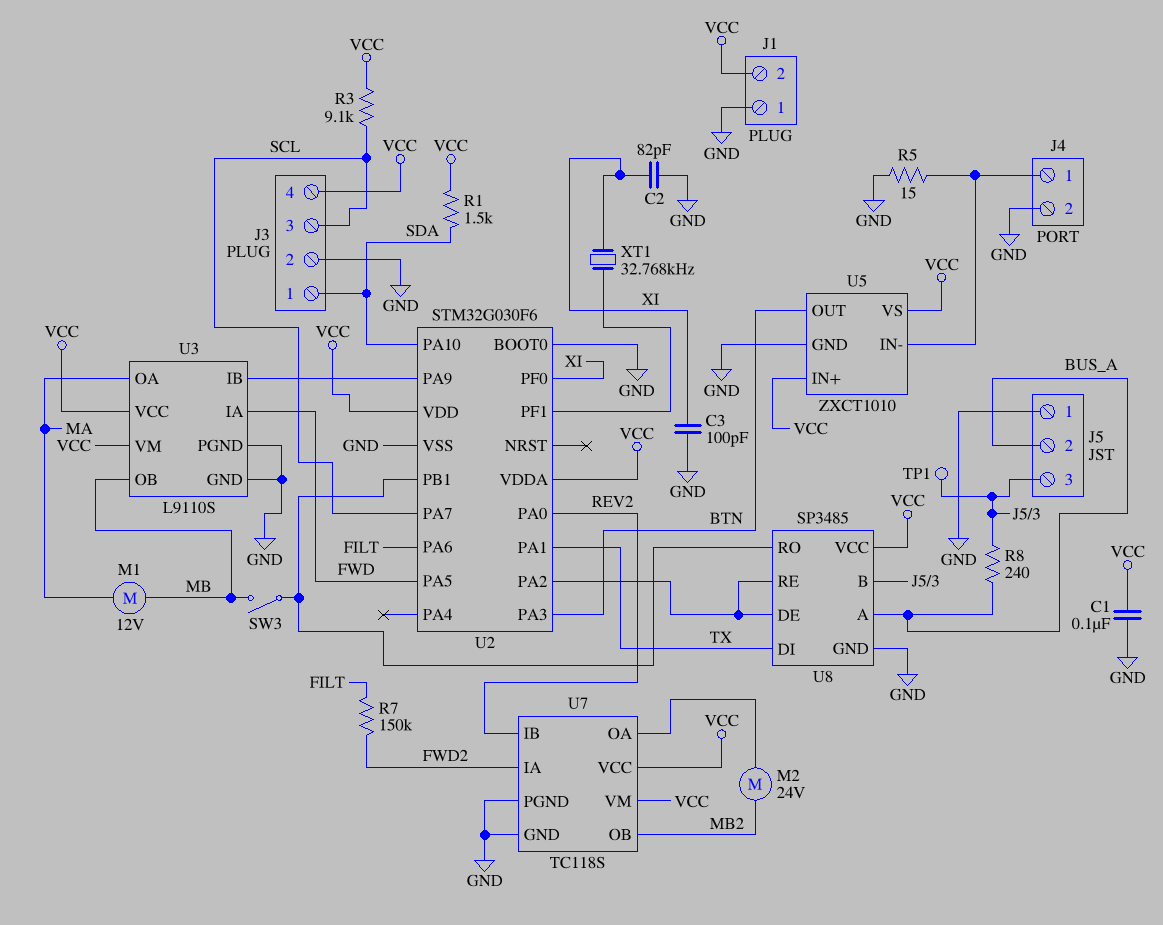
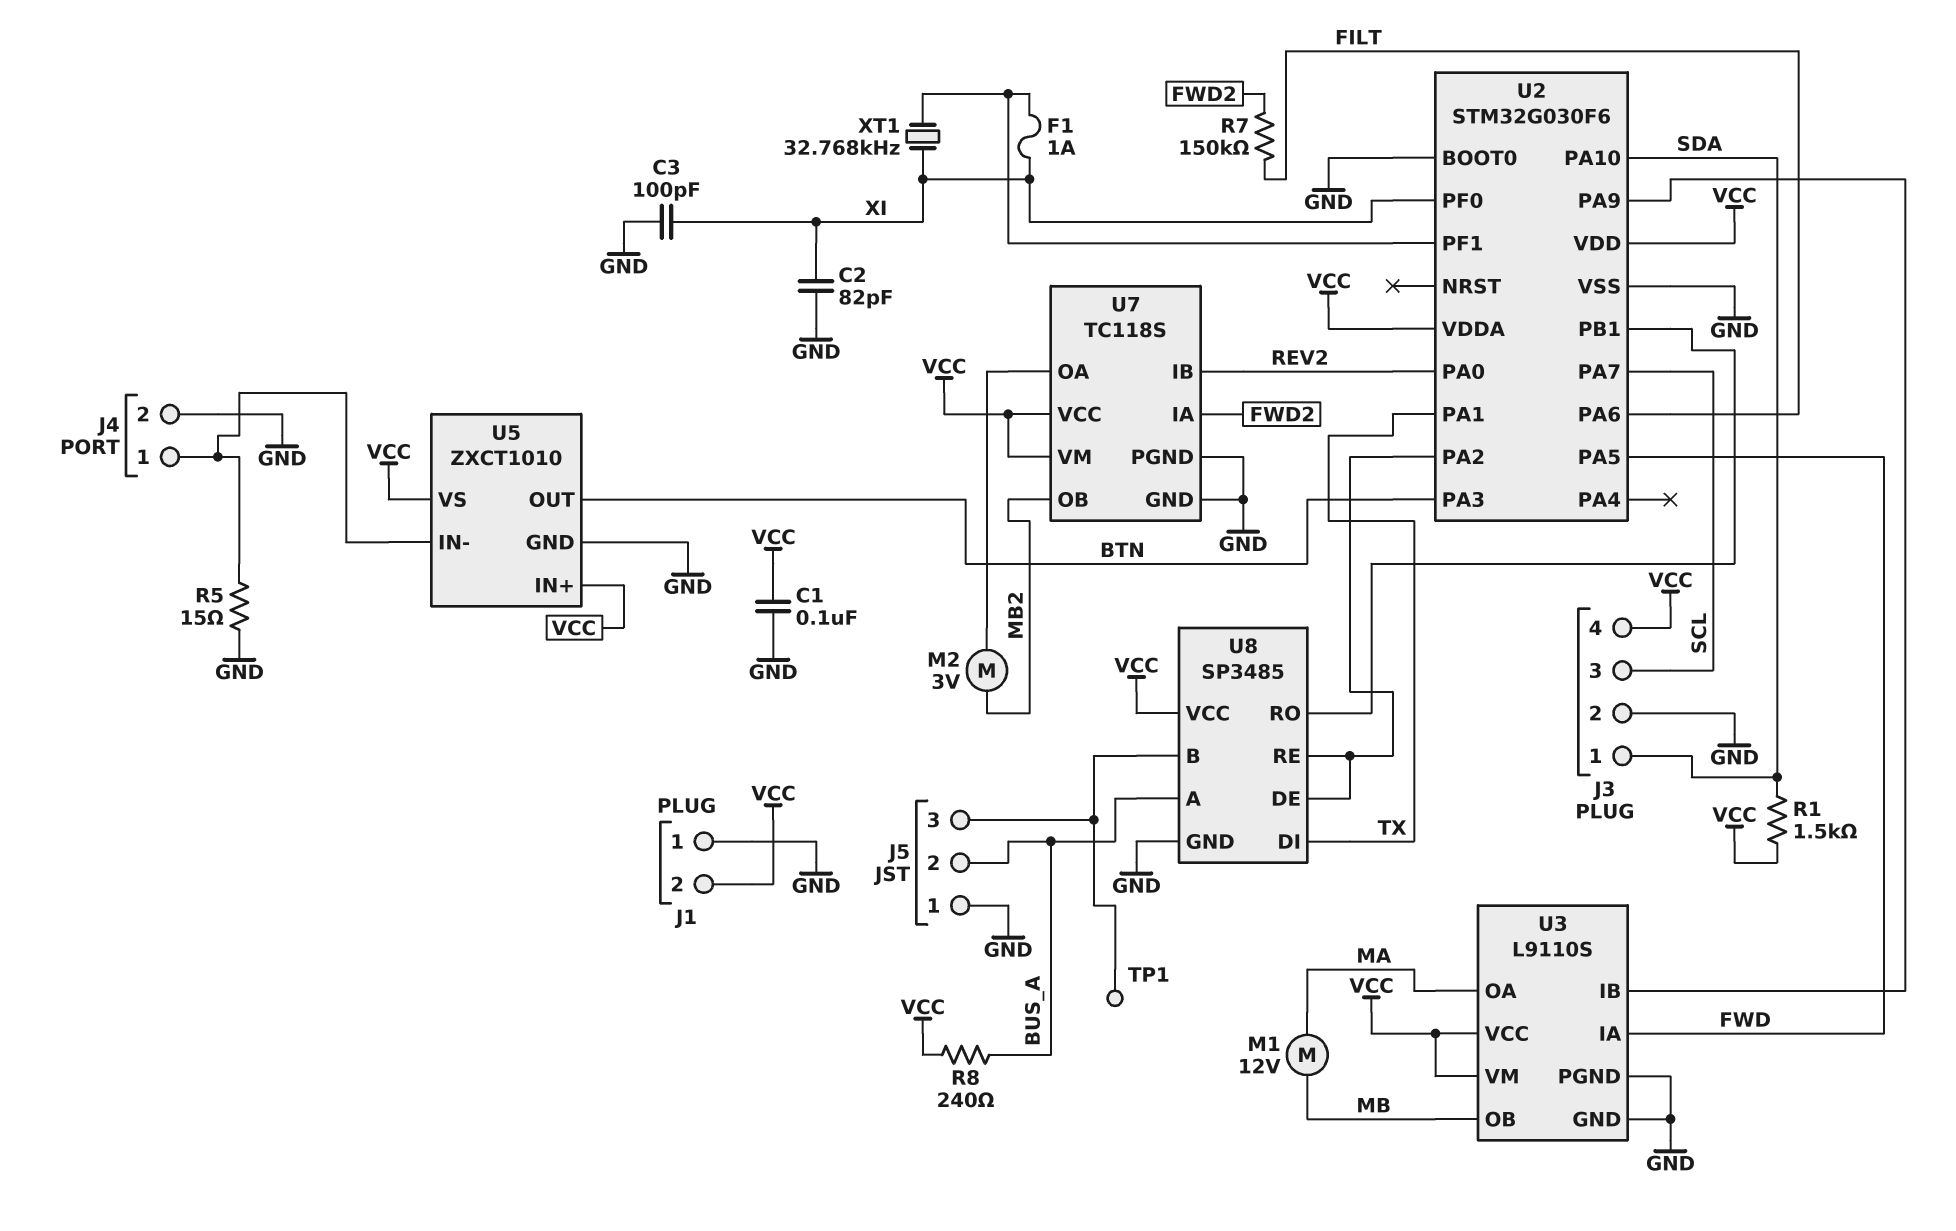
F1: none -> 1A (U2/PF1, XI)
M2: motor 24V (MB2, U7/OA) -> motor 3V (MB2, U7/OA)
R3: 9.1k (SCL, VCC) -> none
R8: 240 (BUS_A, J5/3) -> 240 (BUS_A, VCC)
SW3: switch (MB, U2/PB1) -> none

